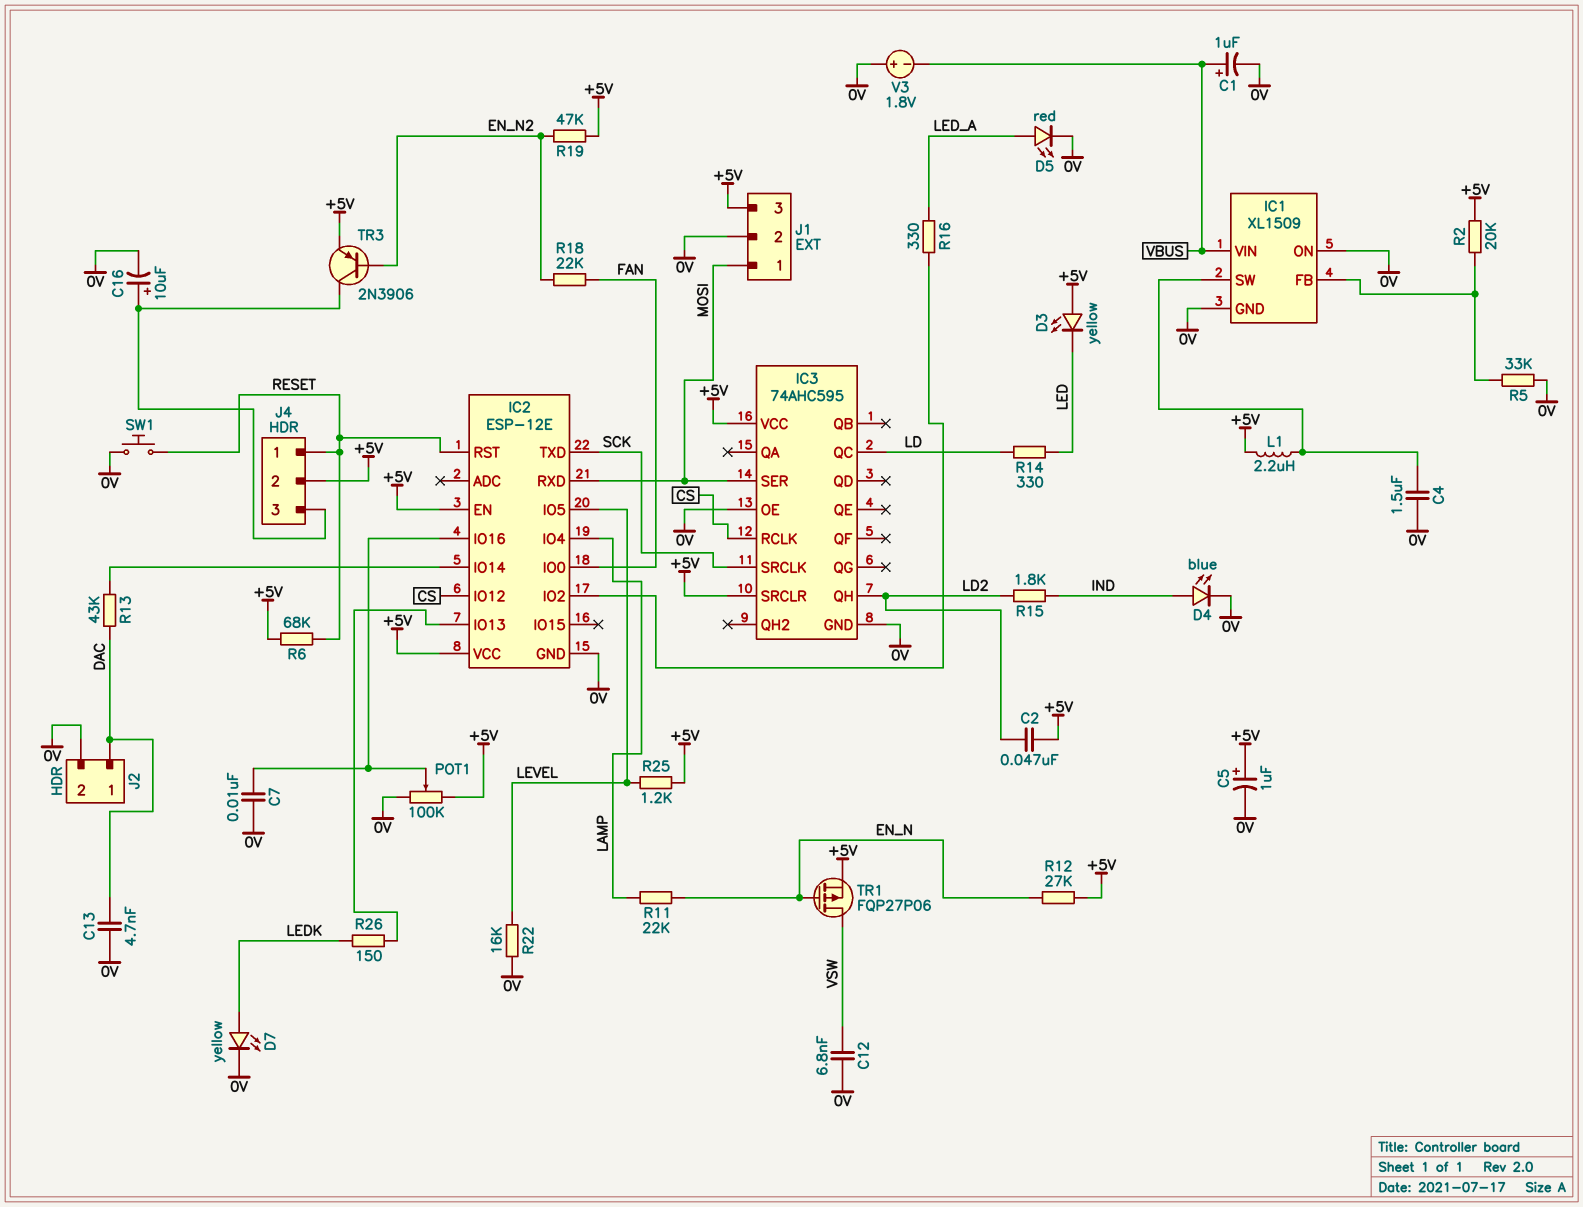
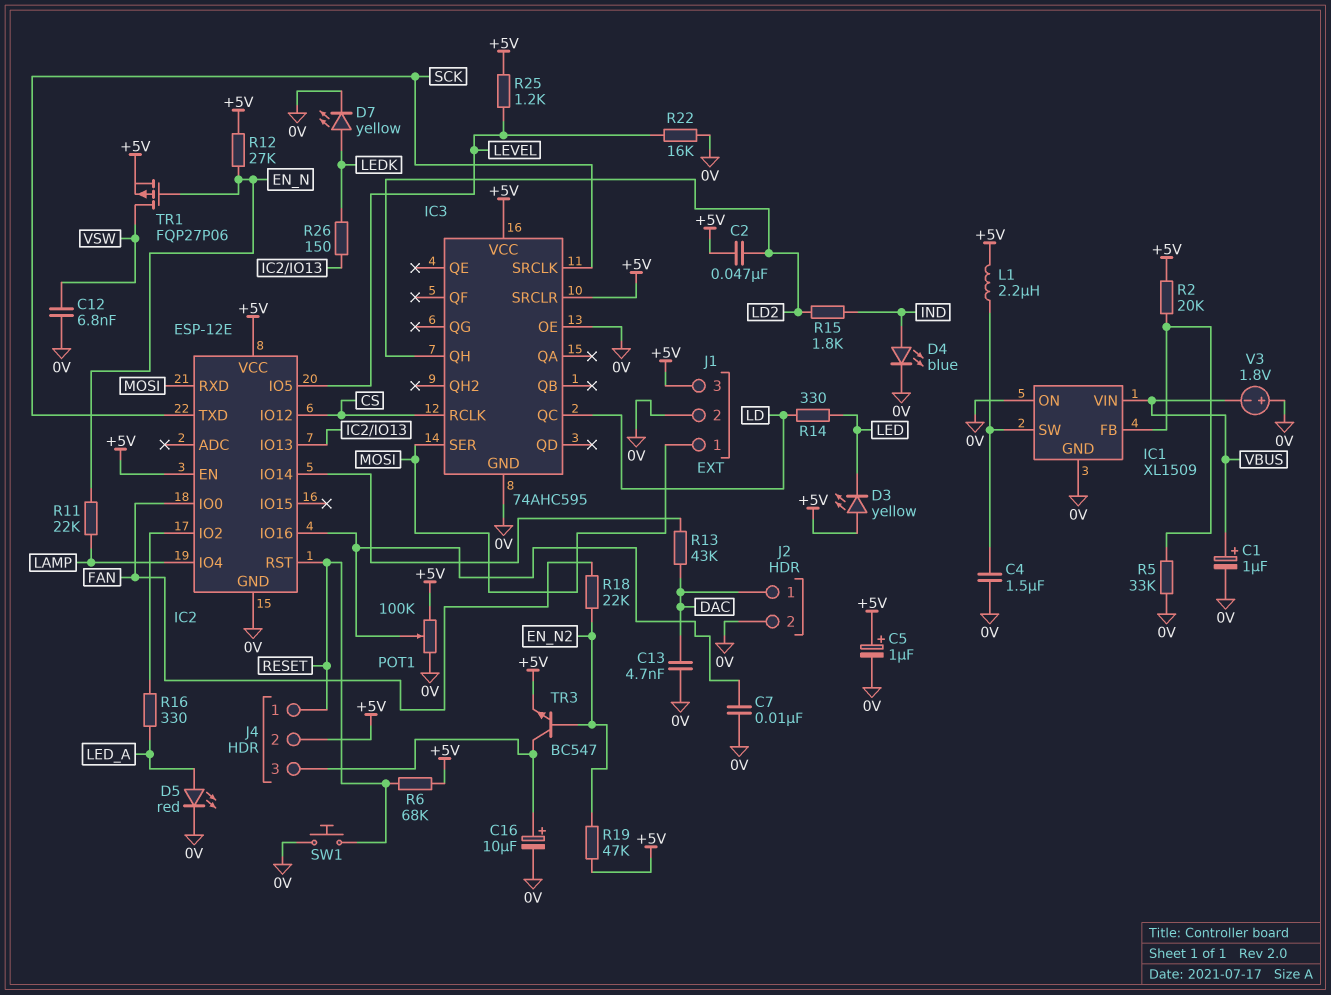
TR3: PNP 2N3906 (B EN_N2, C J4/3, E +5V) -> NPN BC547 (B EN_N2, C J4/3, E +5V)

